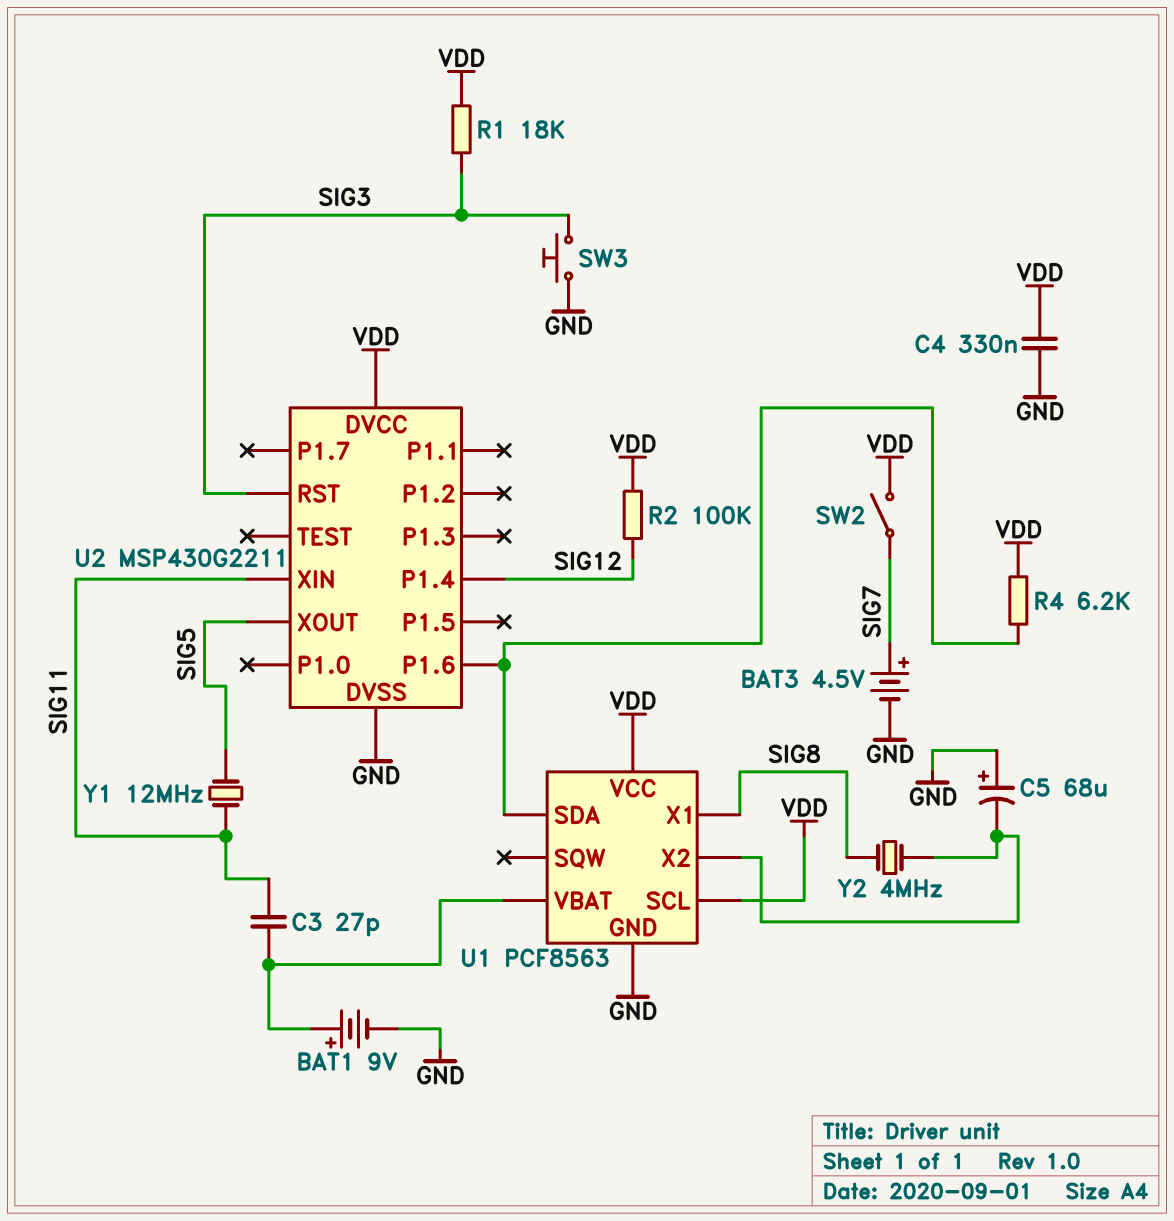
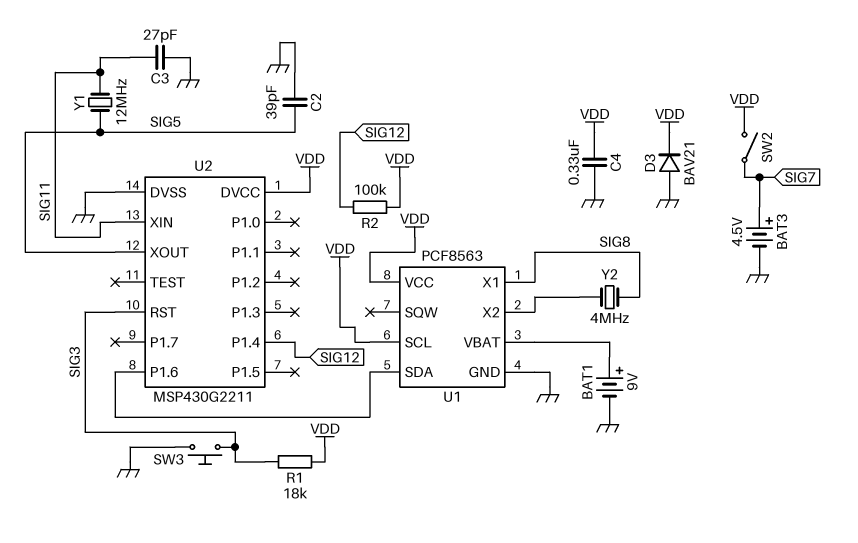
C2: none -> 39pF (GND, SIG5)
C3: 27pF (SIG11, U1/VBAT) -> 27pF (GND, SIG11)
C5: 68uF (plus GND, minus U1/X2) -> none
D3: none -> diode BAV21 (A GND, K VDD)
R4: 6.2k (U1/SDA, VDD) -> none

